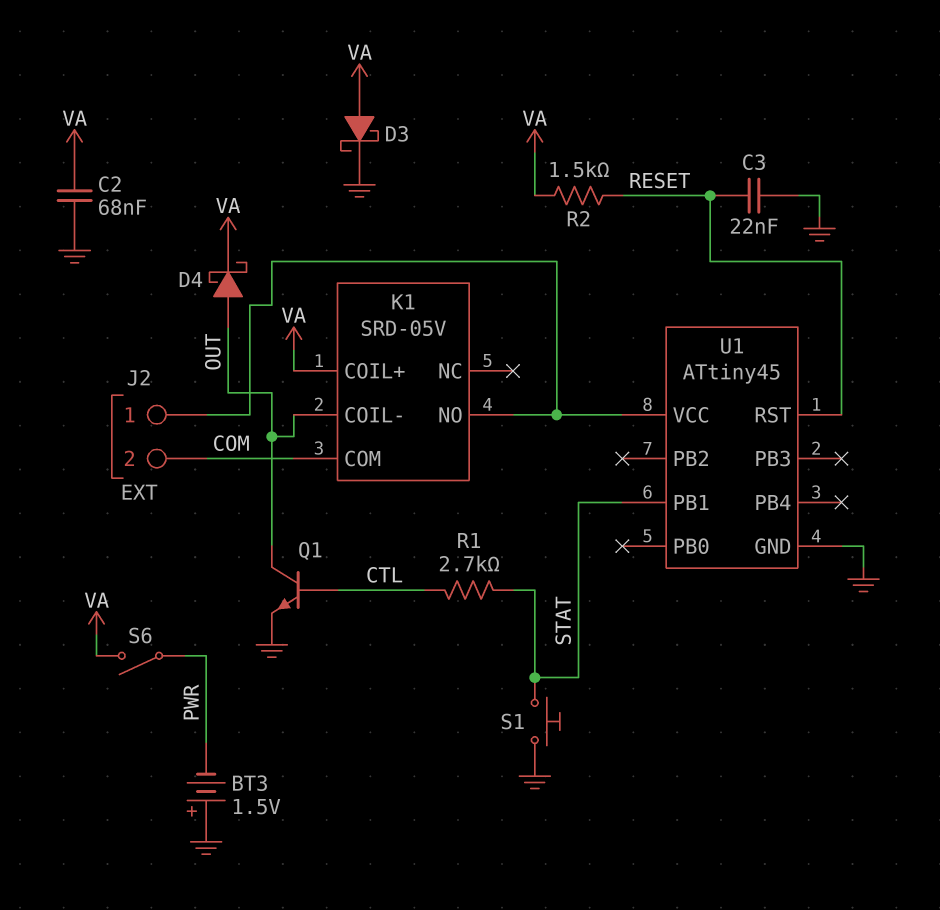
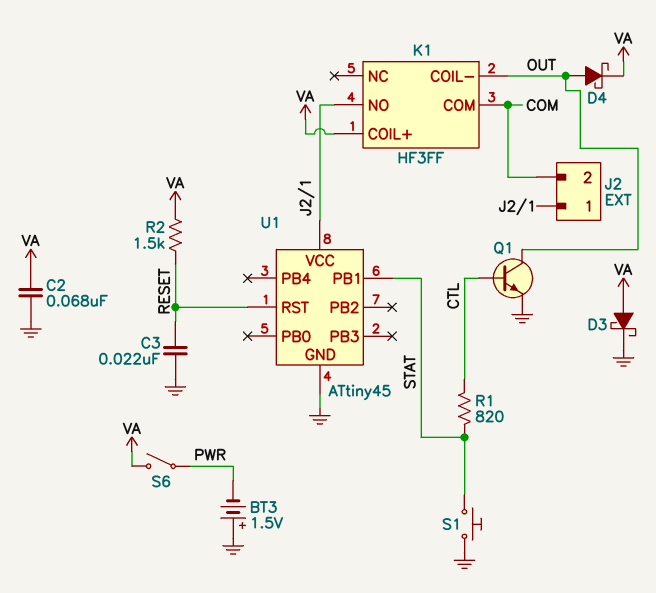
K1: SRD-05V -> HF3FF
R1: 2.7k (CTL, STAT) -> 820 (CTL, STAT)

